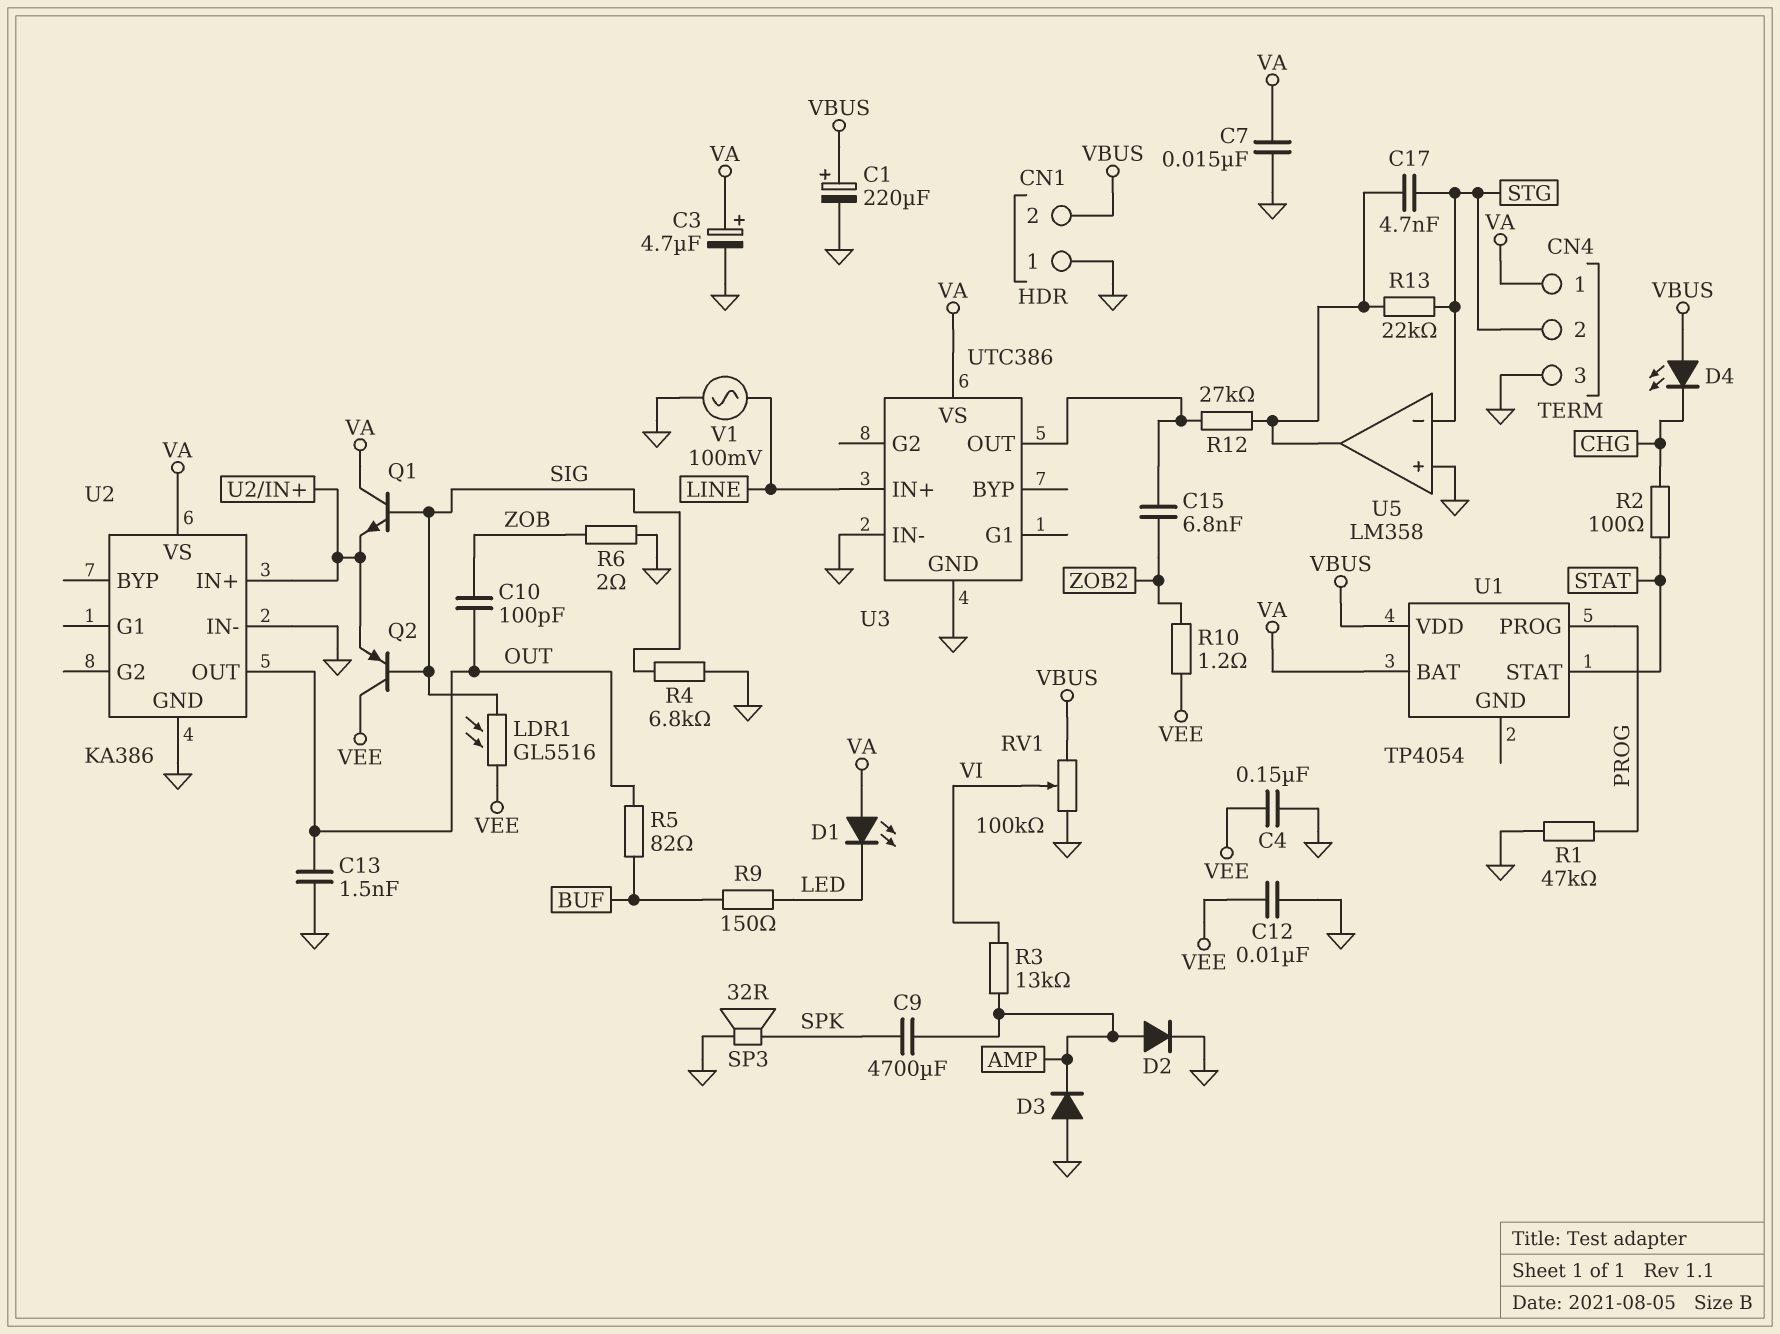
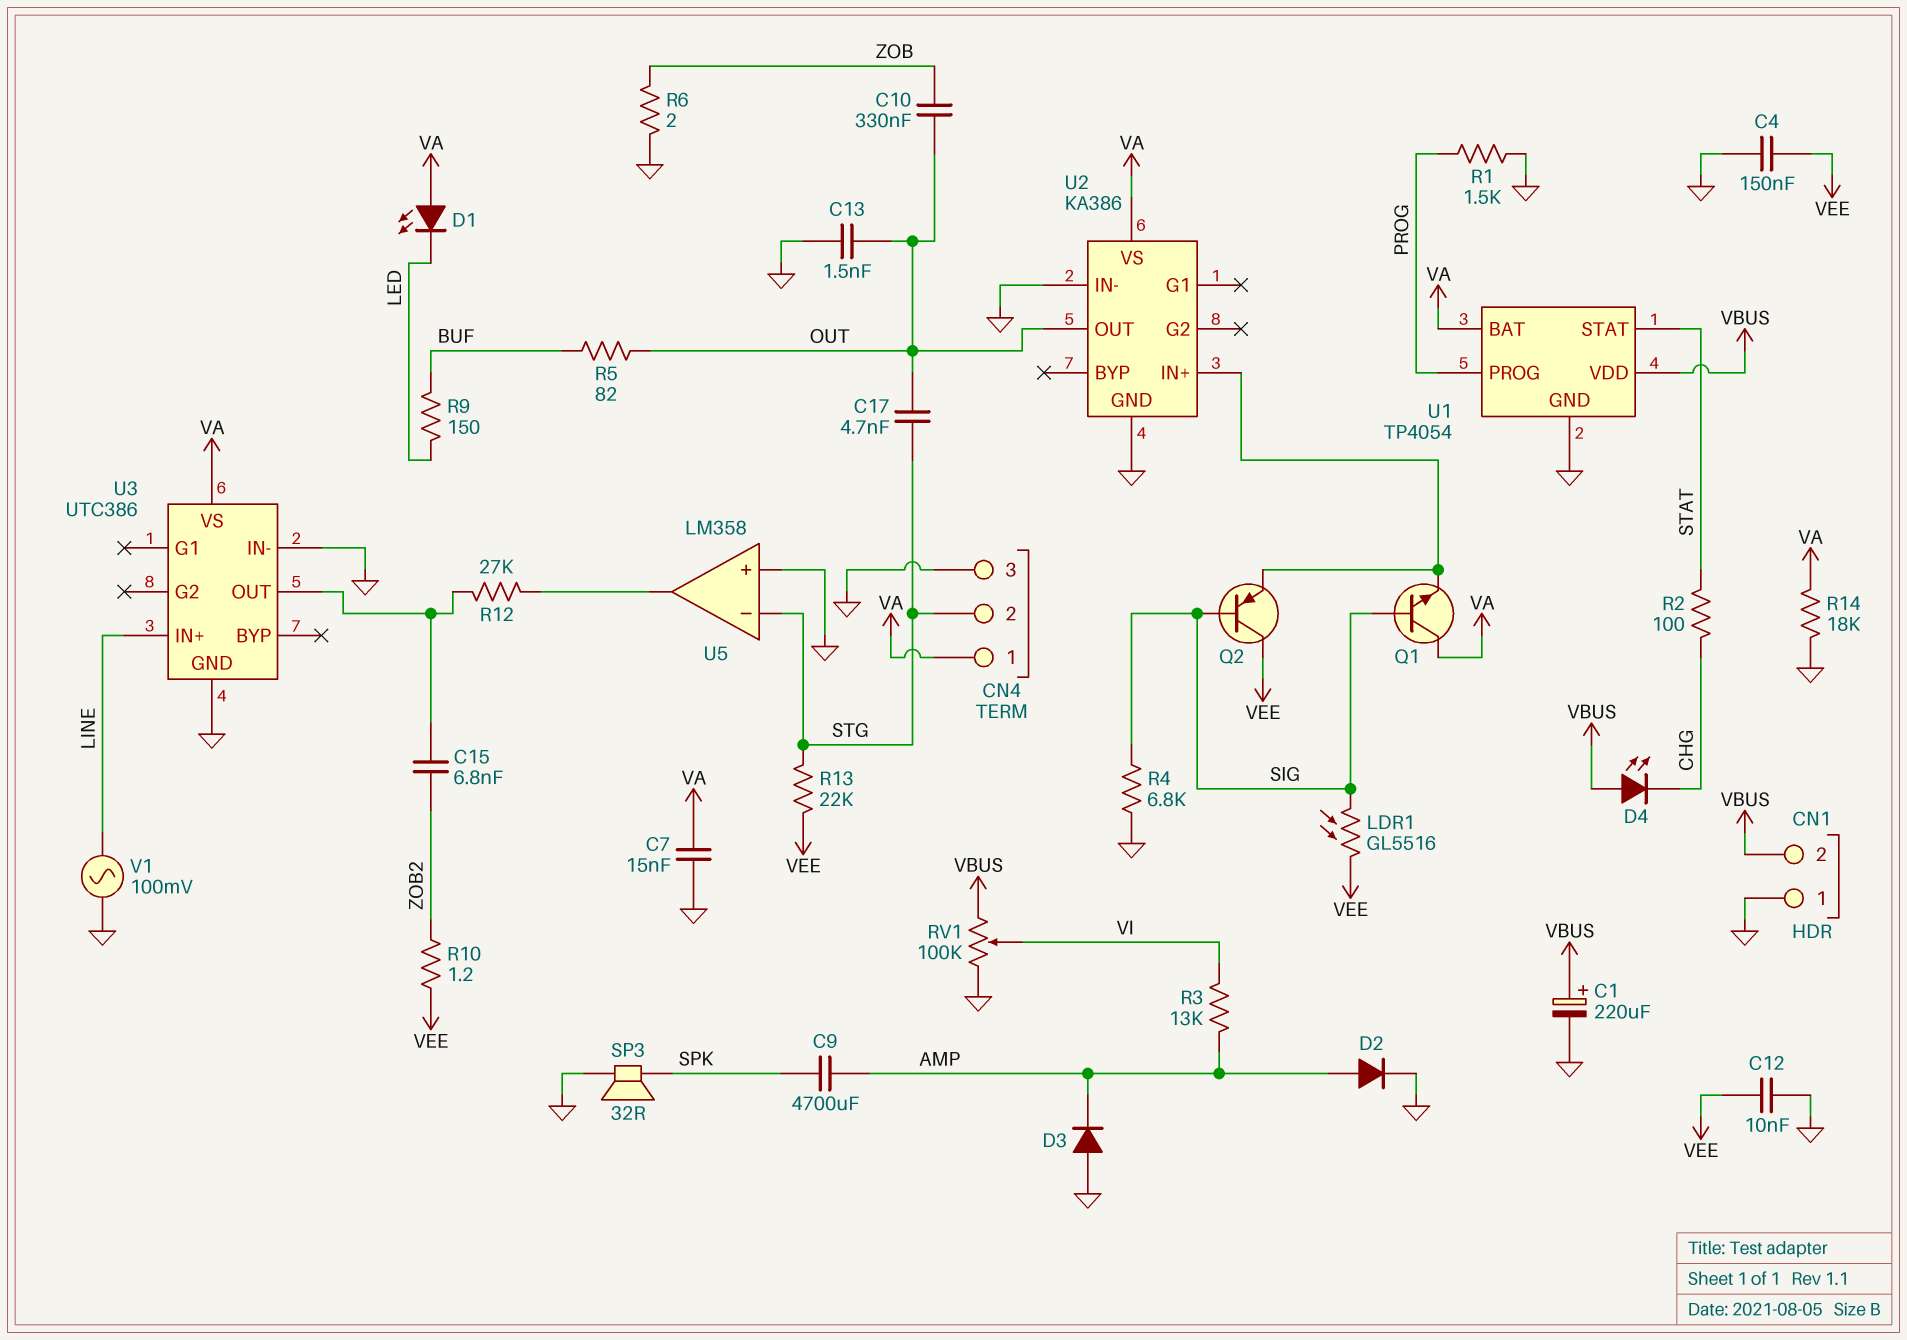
C3: 4.7uF (plus VA, minus GND) -> none
C10: 100pF (OUT, ZOB) -> 330nF (OUT, ZOB)
C17: 4.7nF (STG, U5/out) -> 4.7nF (OUT, STG)
R1: 47k (GND, PROG) -> 1.5k (GND, PROG)
R13: 22k (STG, U5/out) -> 22k (STG, VEE)
R14: none -> 18k (GND, VA)
U1 pin GND: none -> GND

